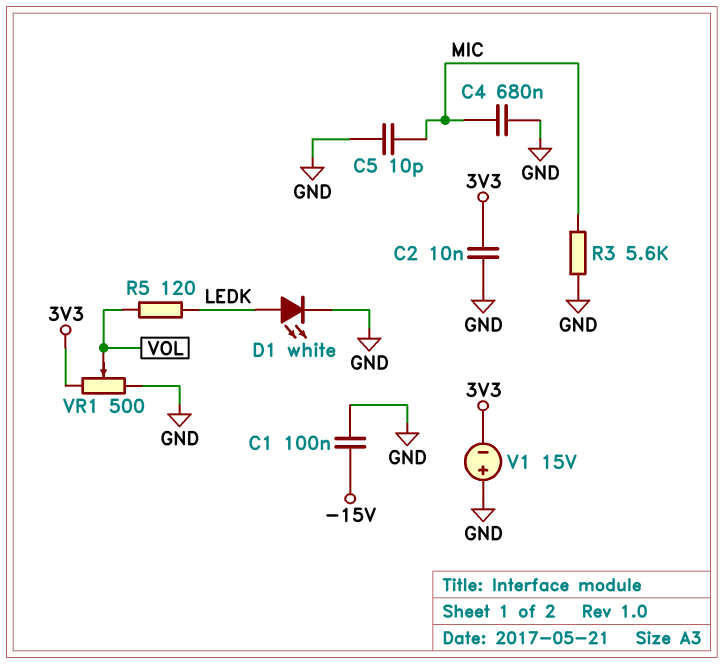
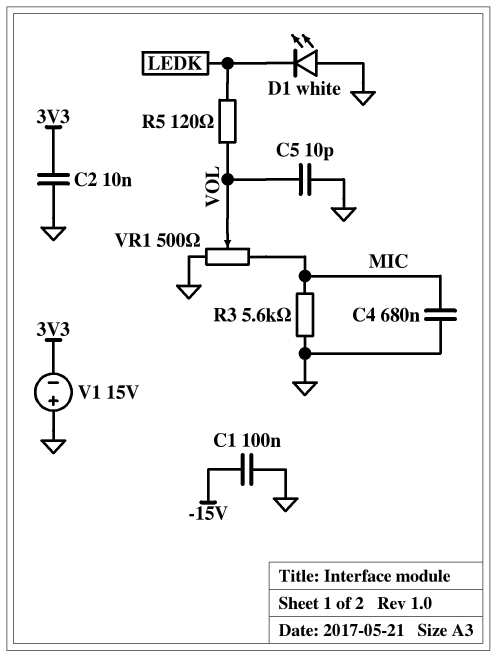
C5: 10pF (GND, MIC) -> 10pF (GND, VOL)
D1: LED white (A LEDK, K GND) -> LED white (A GND, K LEDK)
VR1: 500 (3V3, GND, wiper VOL) -> 500 (GND, MIC, wiper VOL)

